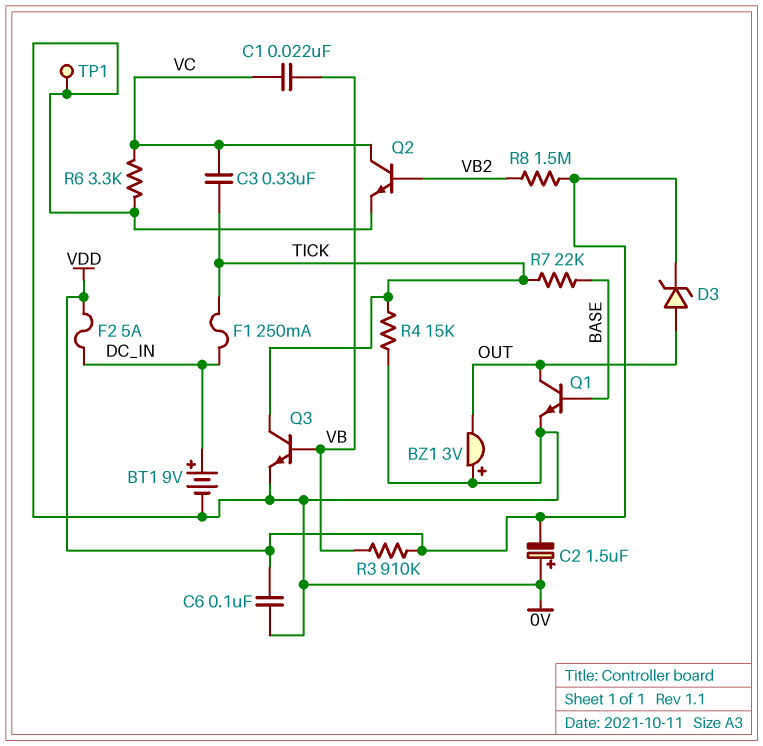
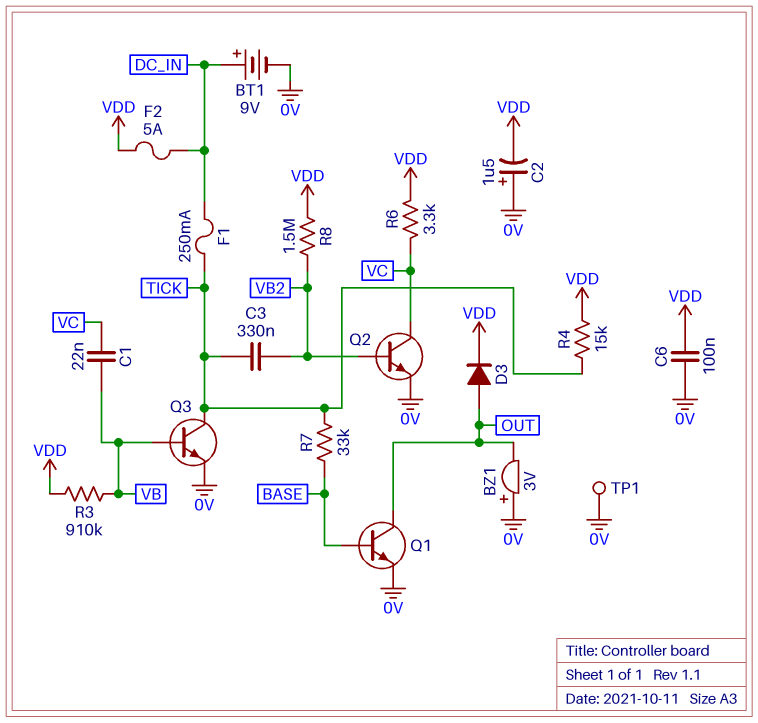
C3: 330nF (TICK, VC) -> 330nF (TICK, VB2)
D3: zener (A OUT, K VDD) -> diode (A OUT, K VDD)
R4: 15k (0V, TICK) -> 15k (TICK, VDD)
R6: 3.3k (0V, VC) -> 3.3k (VC, VDD)
R7: 22k (BASE, TICK) -> 33k (BASE, TICK)

